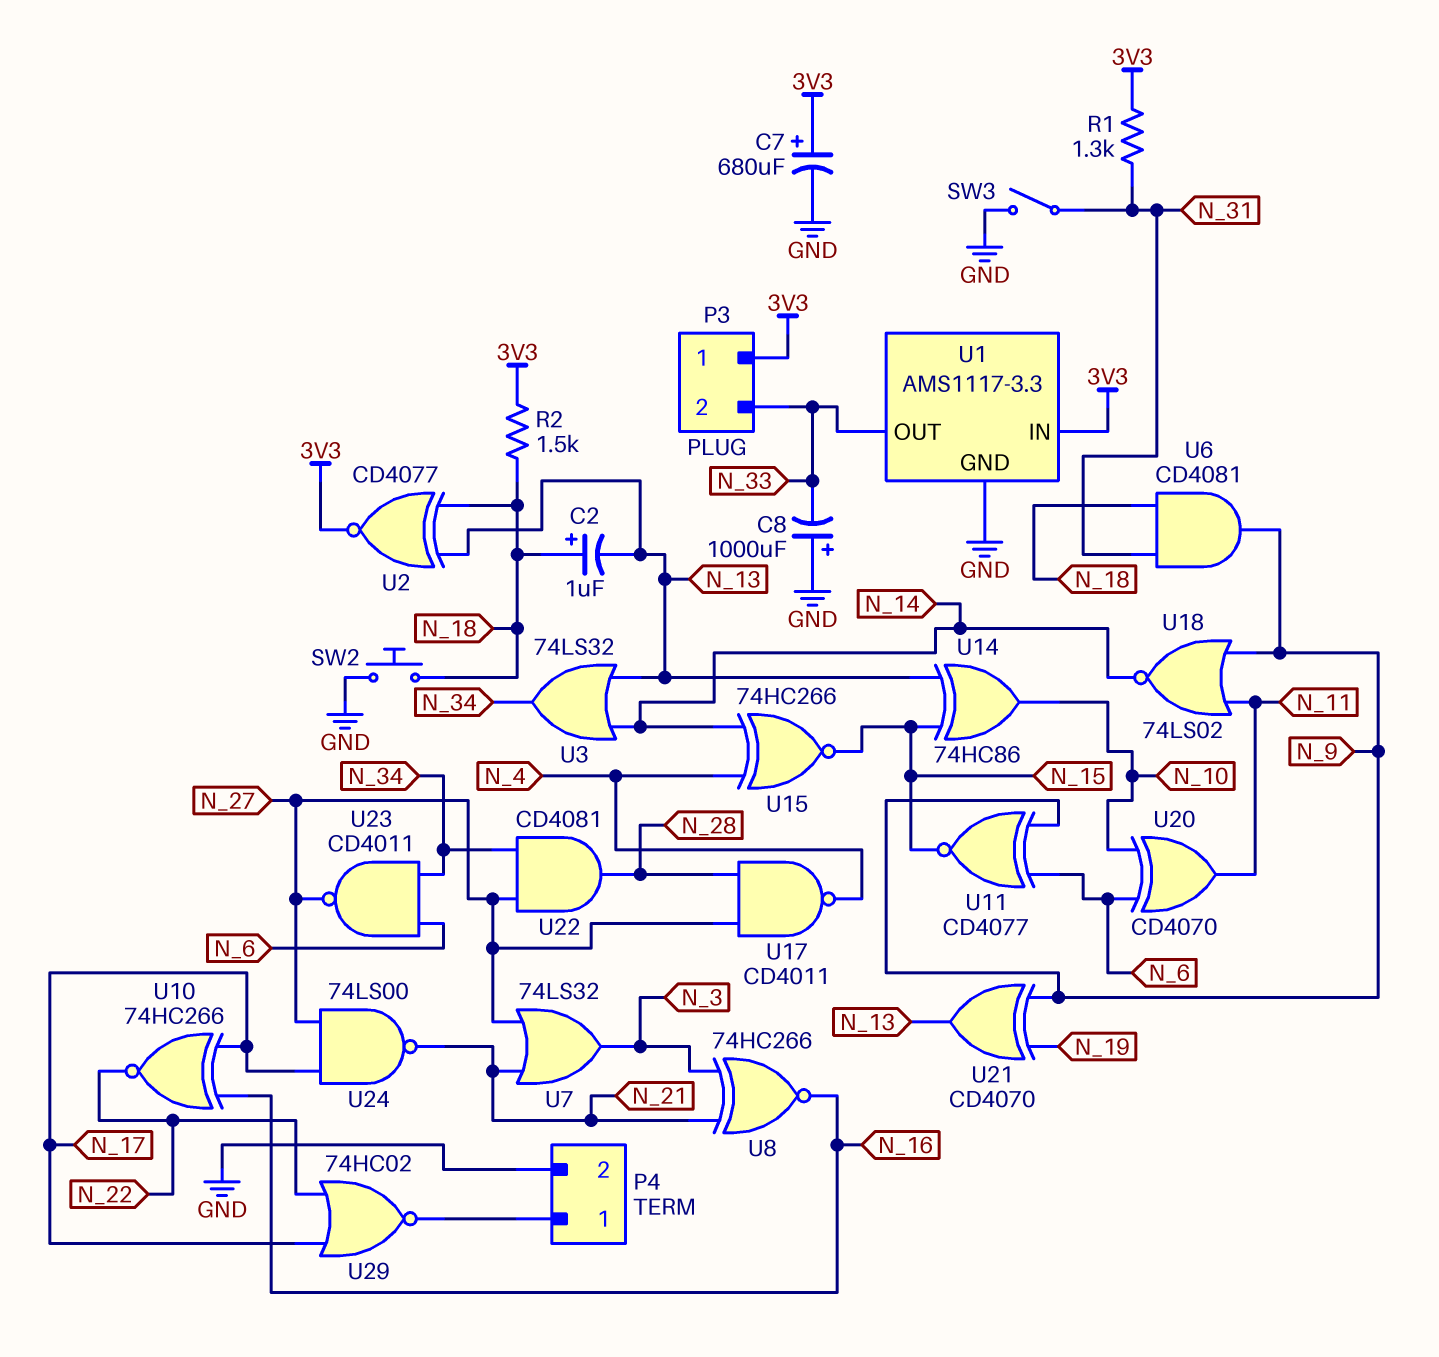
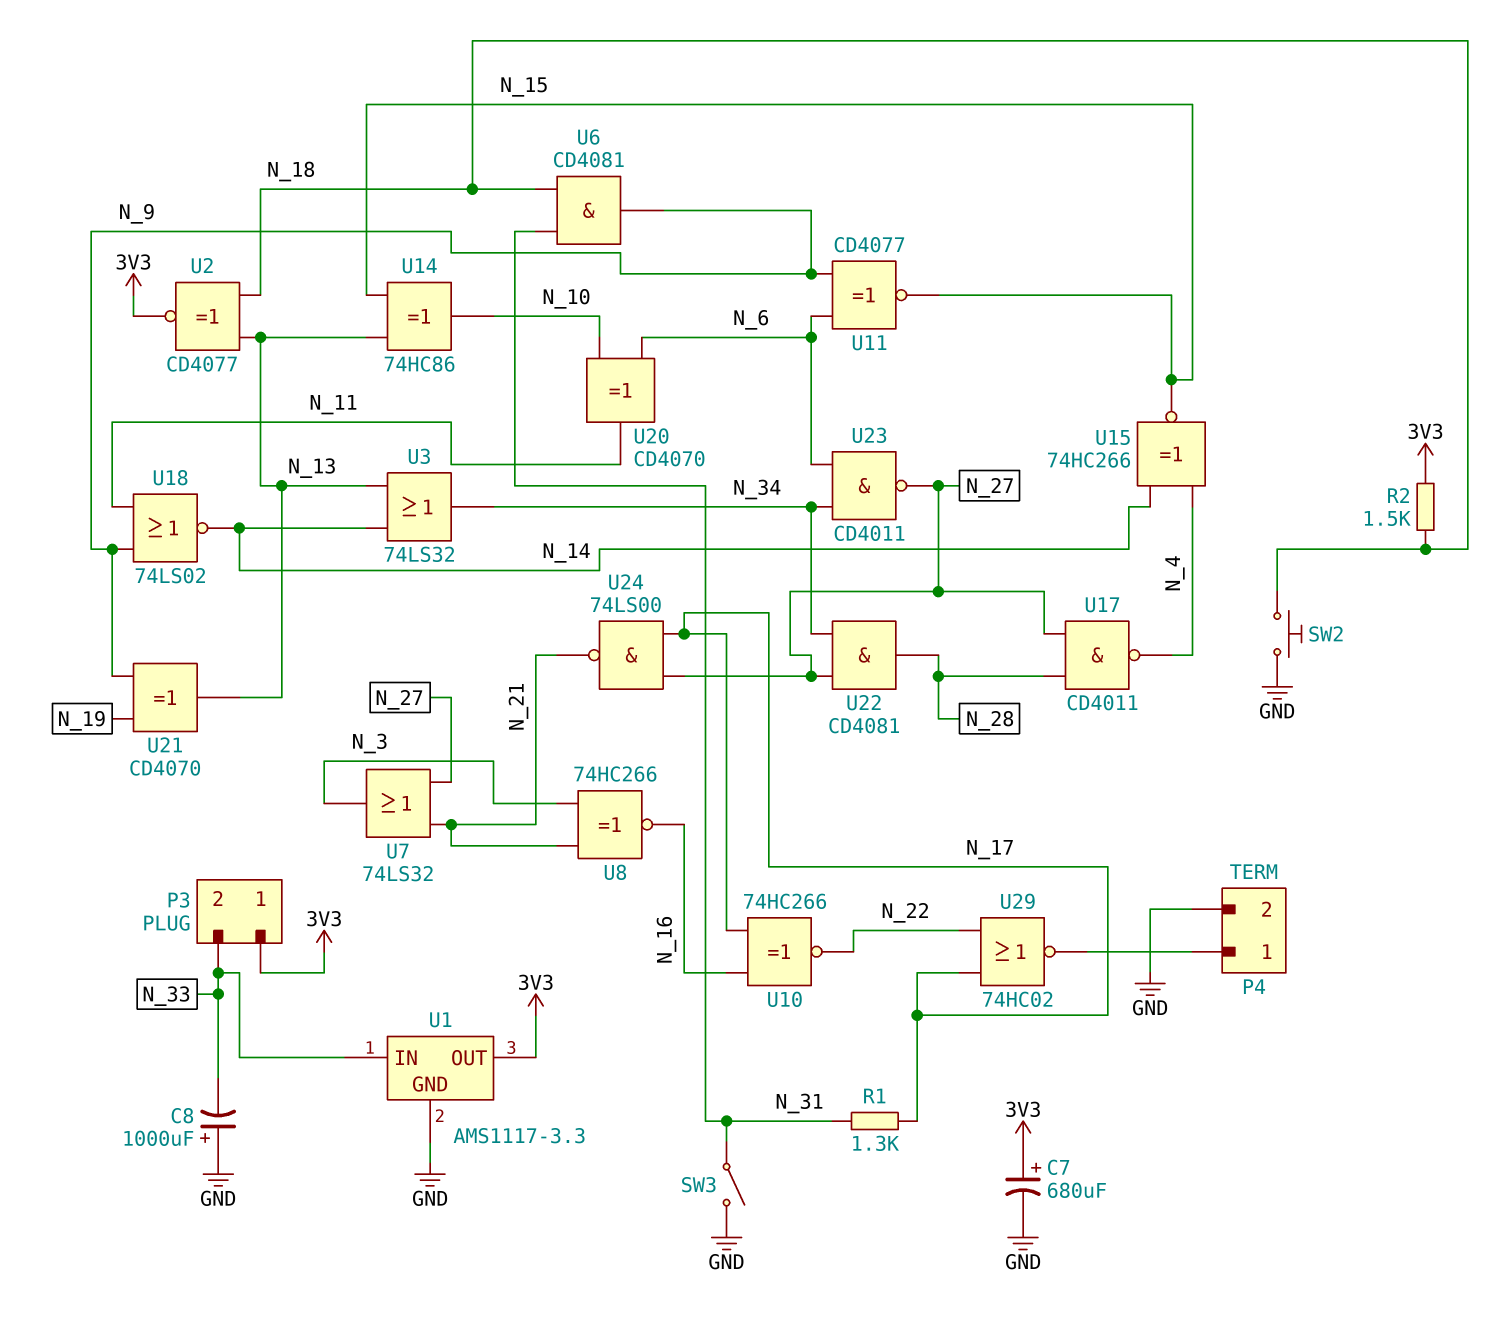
C2: 1uF (plus N_18, minus N_13) -> none
R1: 1.3k (3V3, N_31) -> 1.3k (N_17, N_31)
U1 pin IN: 3V3 -> N_33
U1 pin OUT: N_33 -> 3V3

